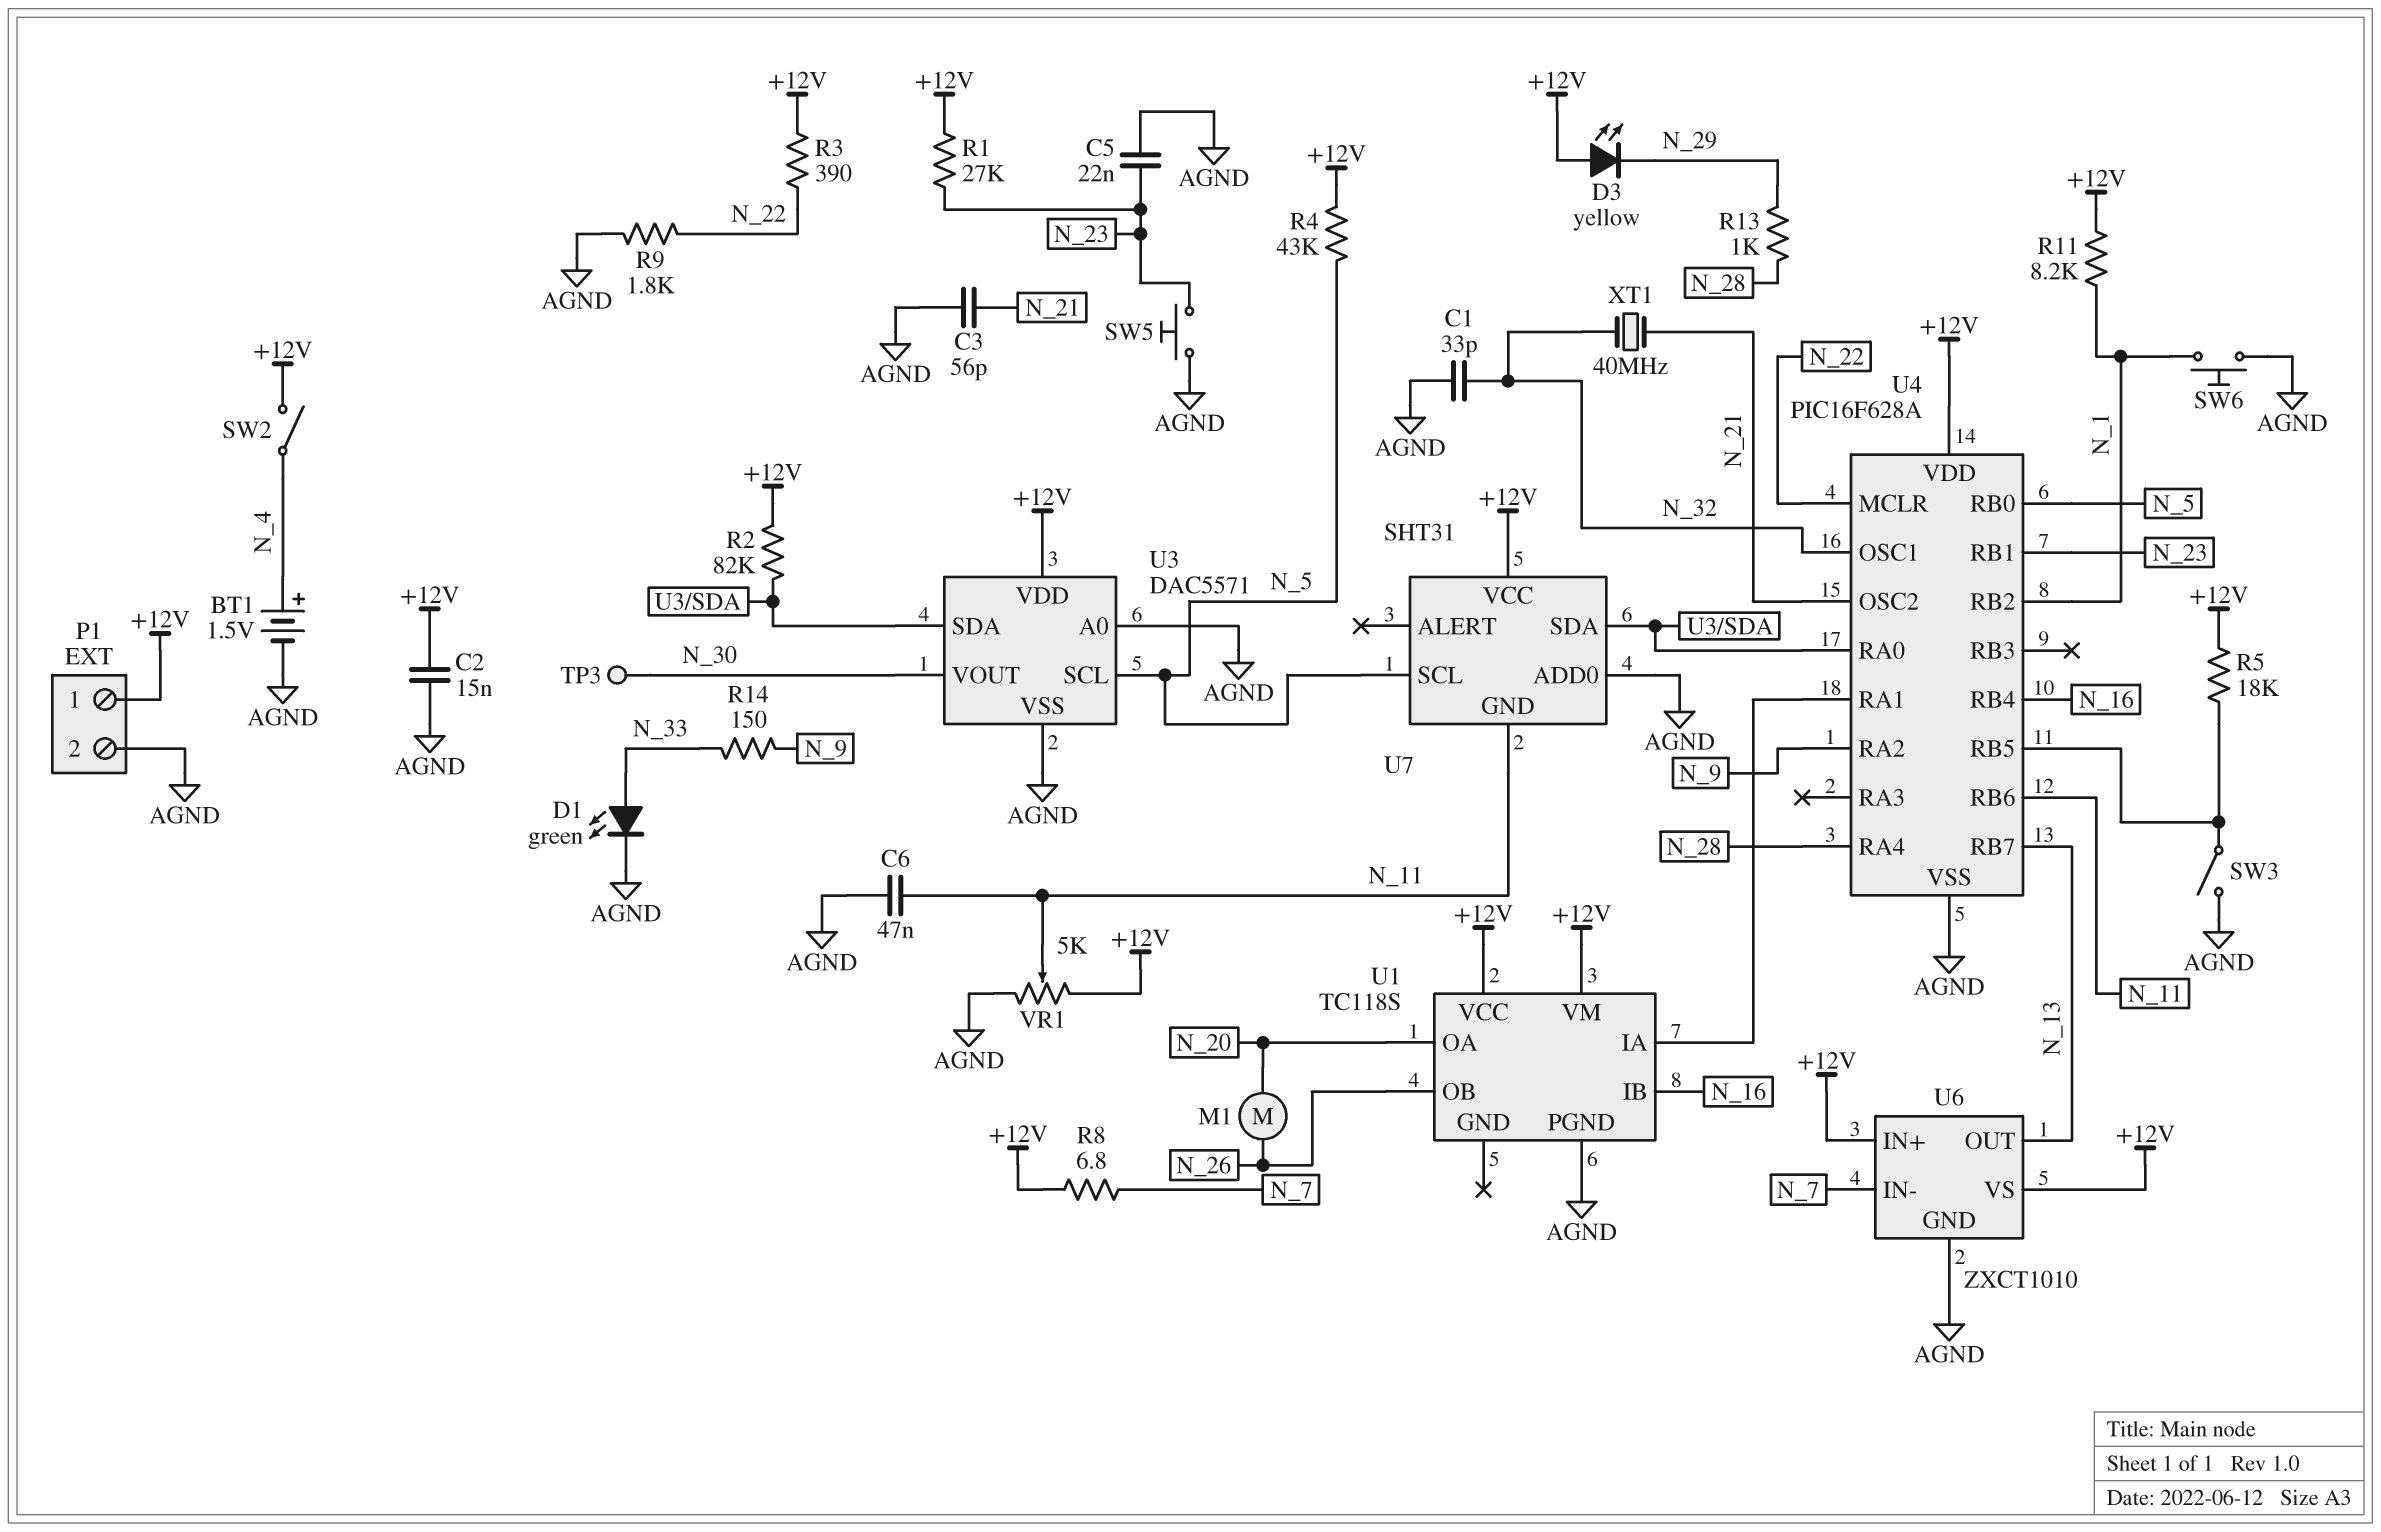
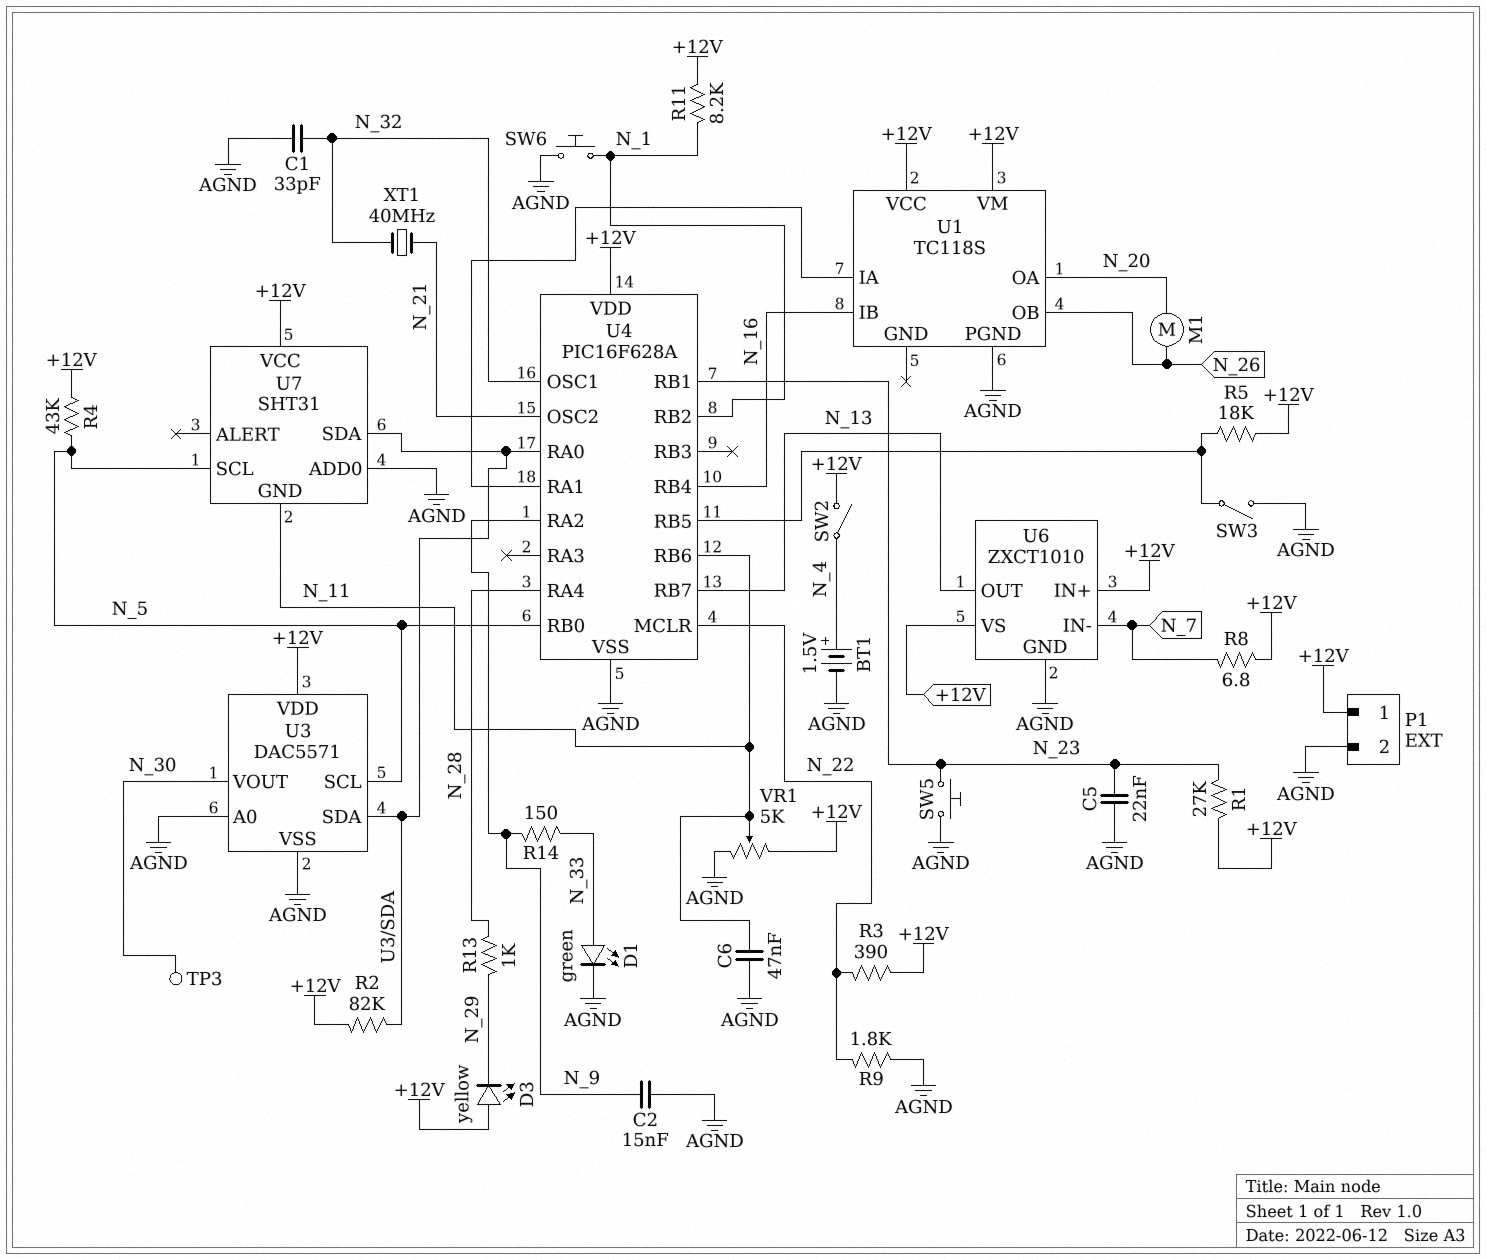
C2: 15nF (+12V, AGND) -> 15nF (AGND, N_9)
C3: 56pF (AGND, N_21) -> none

